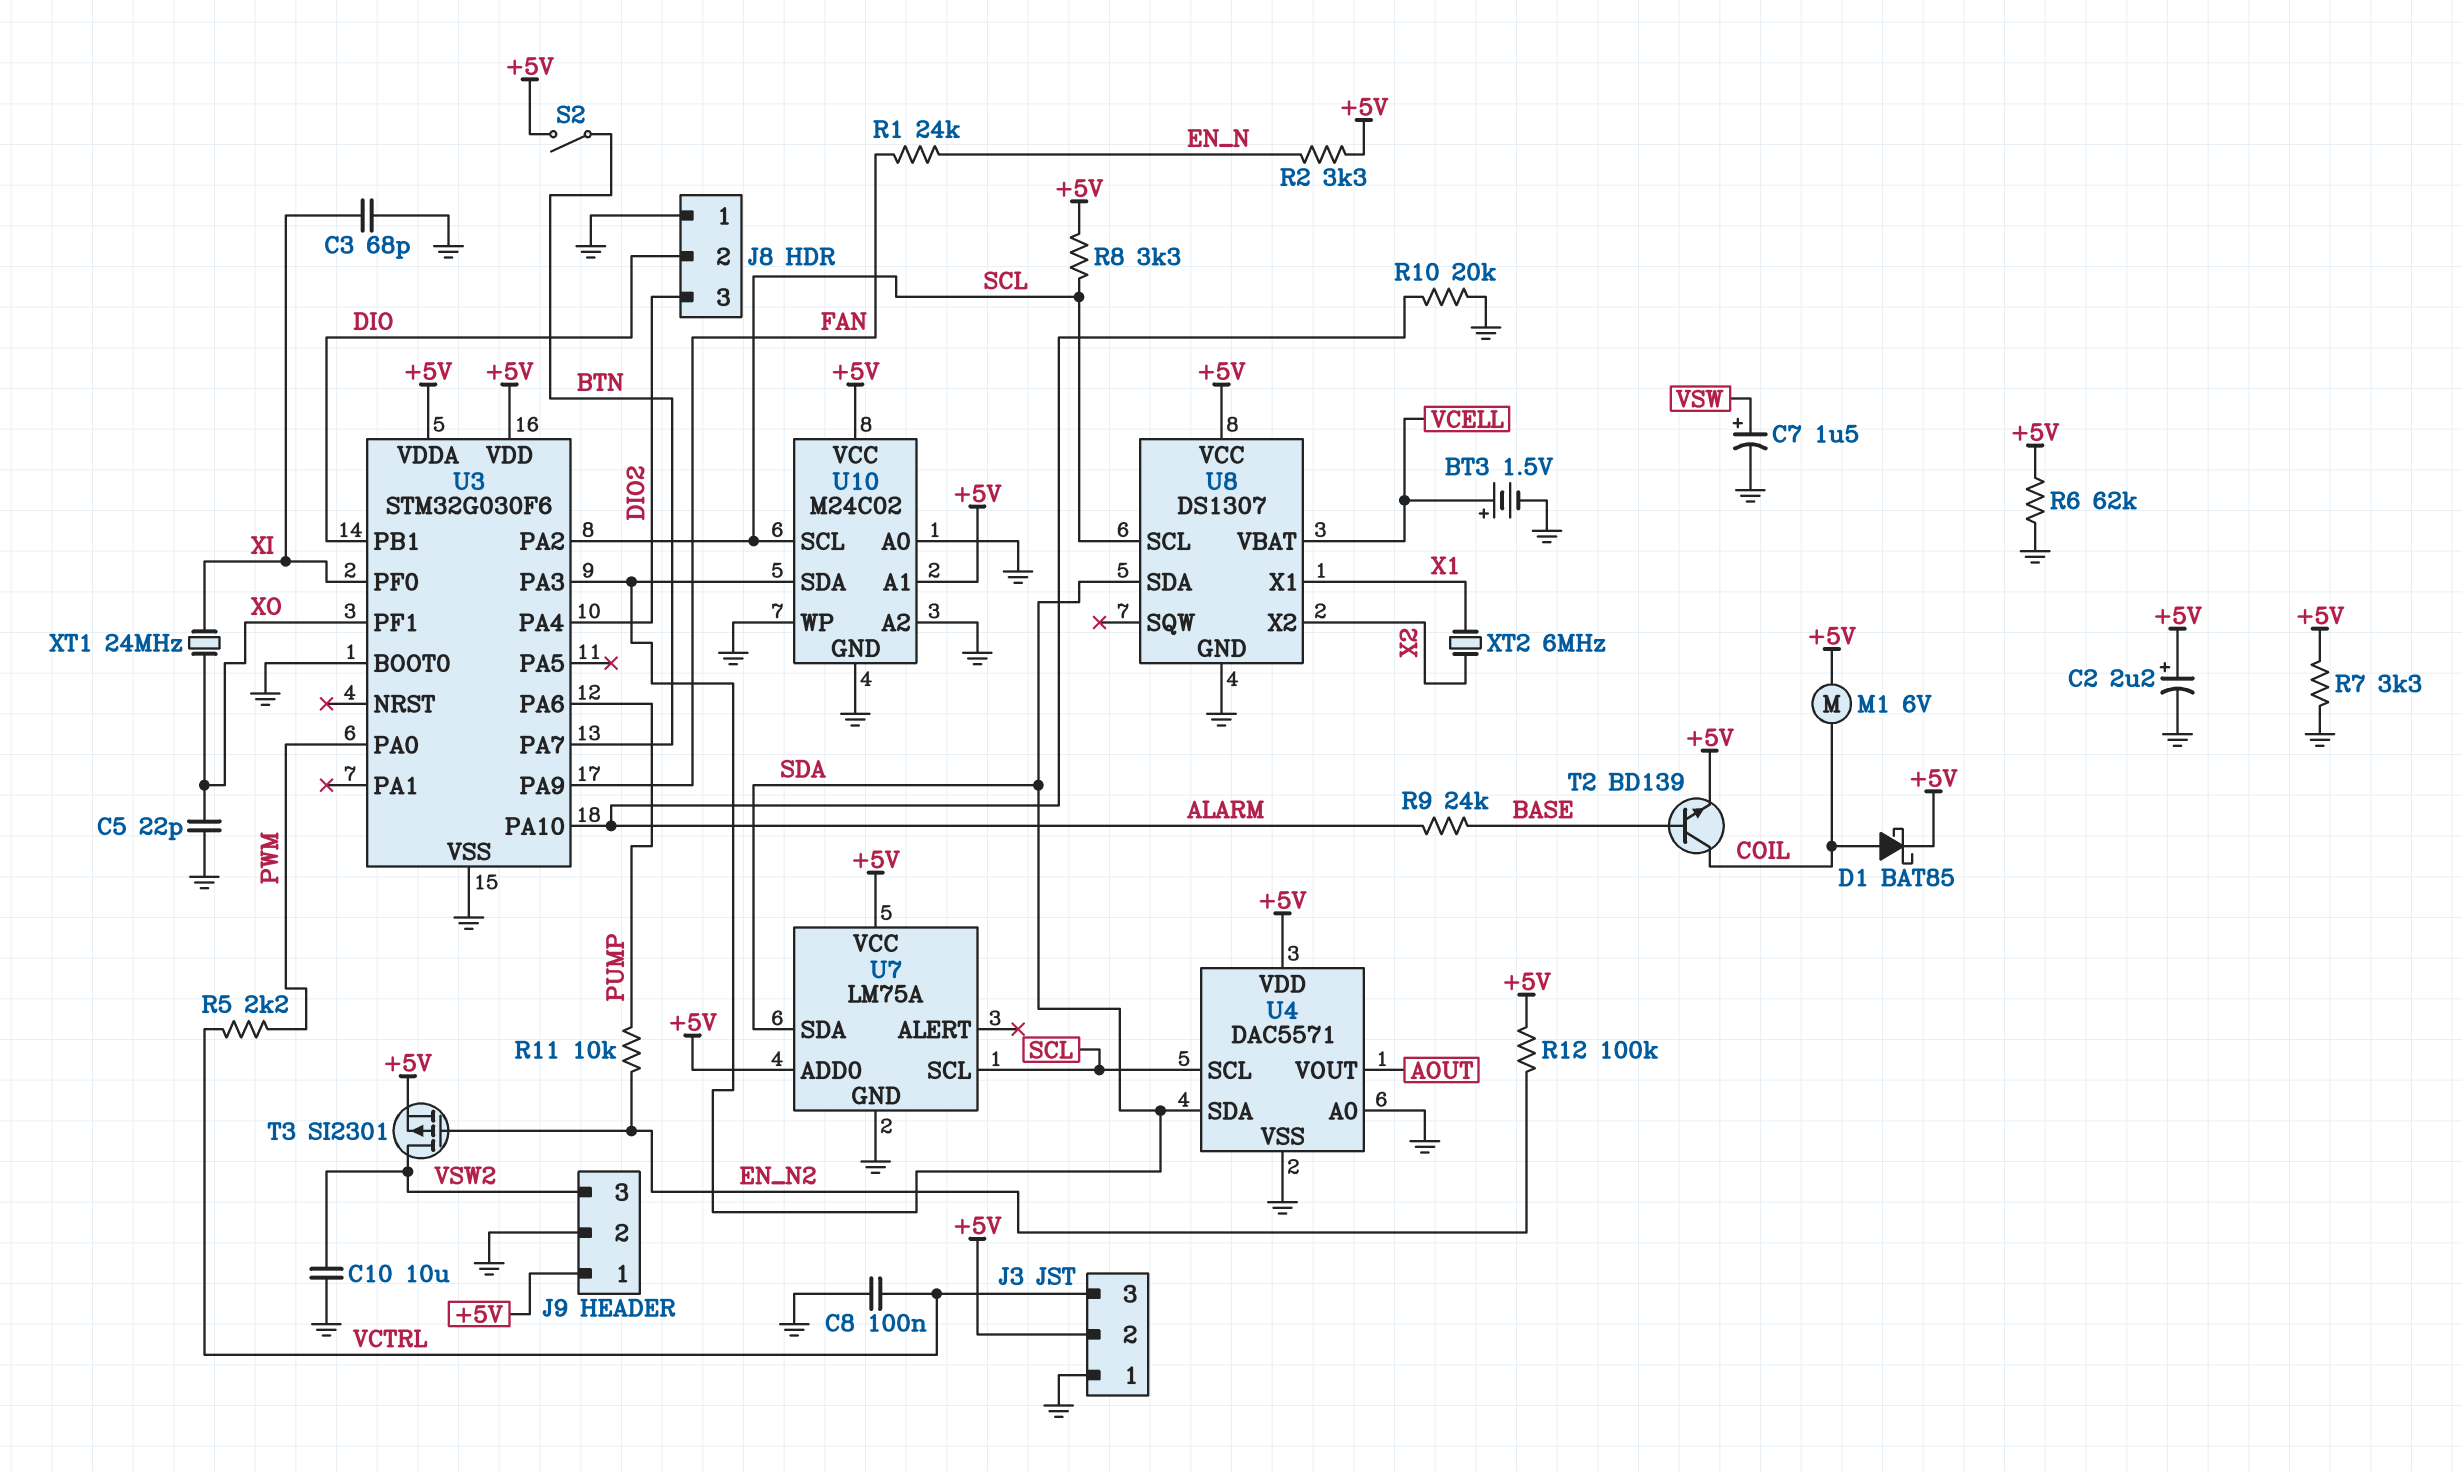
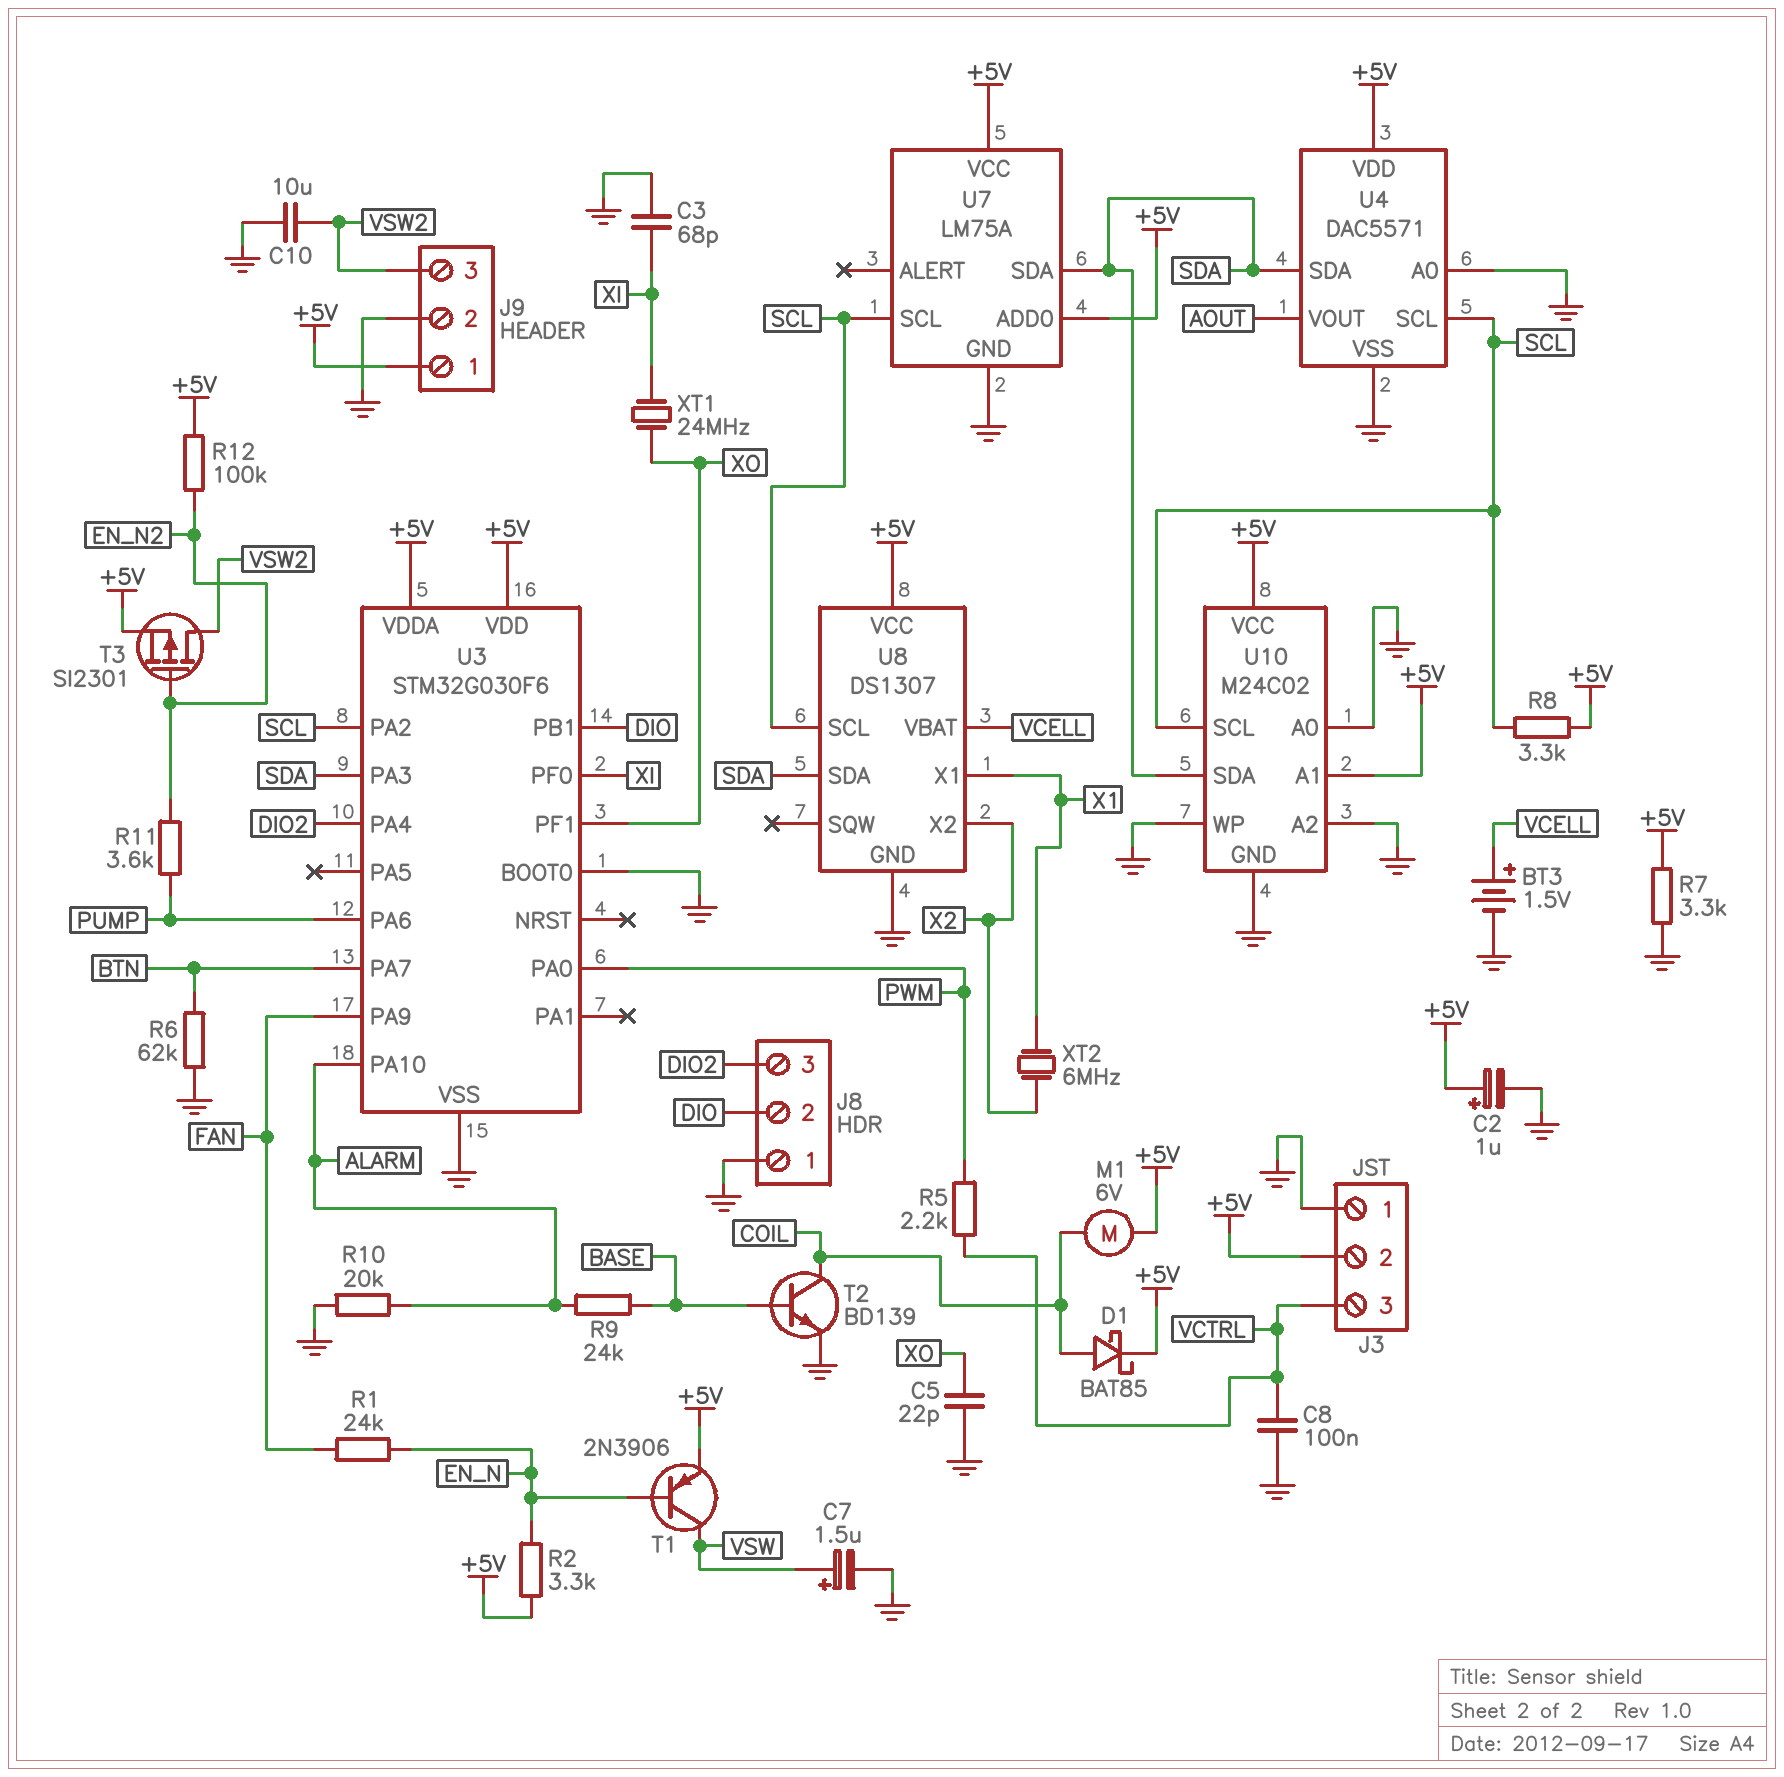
C2: 2.2uF (plus +5V, minus GND) -> 1uF (plus +5V, minus GND)
R6: 62k (+5V, GND) -> 62k (BTN, GND)
R11: 10k (EN_N2, PUMP) -> 3.6k (EN_N2, PUMP)
S2: switch (+5V, BTN) -> none
T1: none -> PNP 2N3906 (B EN_N, C VSW, E +5V)
T2: NPN BD139 (B BASE, C COIL, E +5V) -> NPN BD139 (B BASE, C COIL, E GND)

